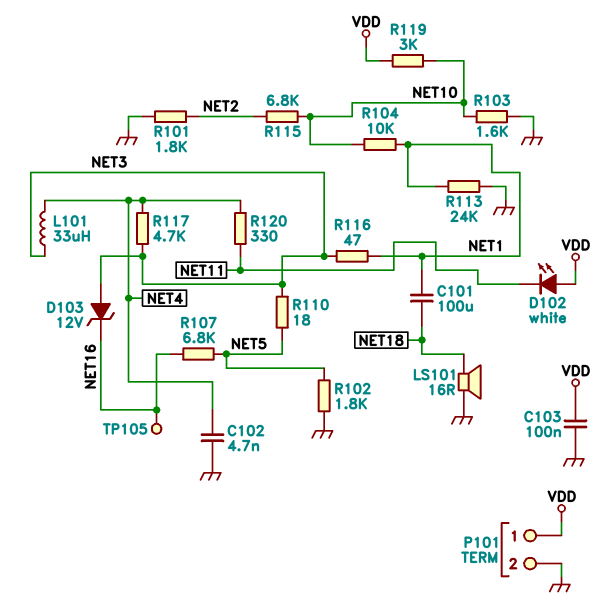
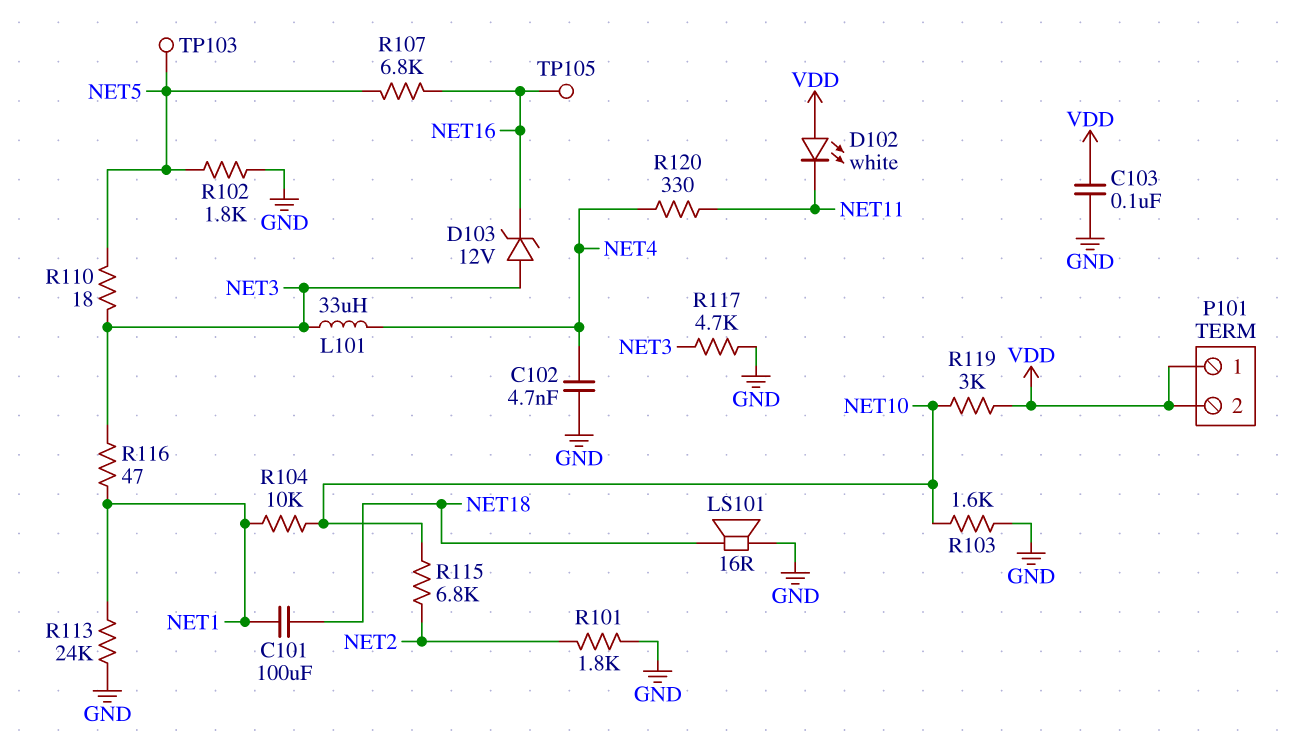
P101 pin 2: GND -> VDD
R117: 4.7k (NET3, NET4) -> 4.7k (GND, NET3)
TP103: none -> test point (NET5)

